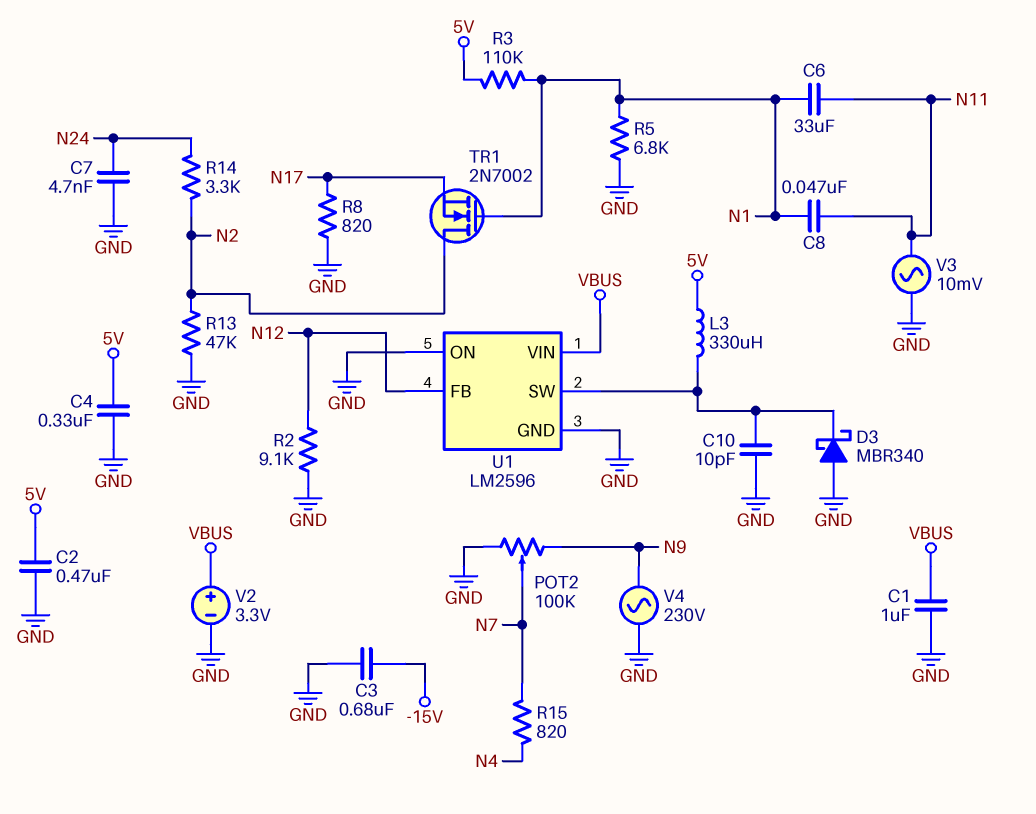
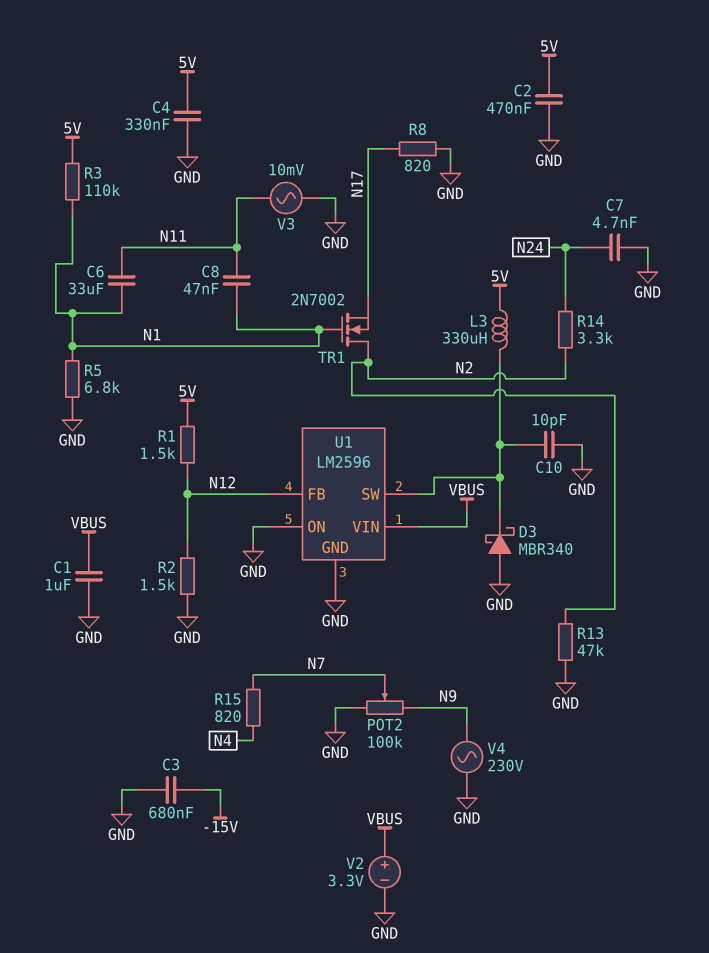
R1: none -> 1.5k (5V, N12)
R2: 9.1k (GND, N12) -> 1.5k (GND, N12)

